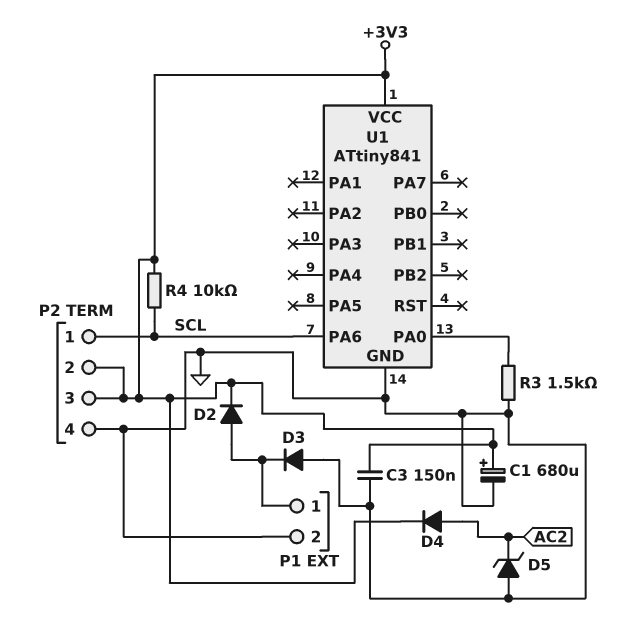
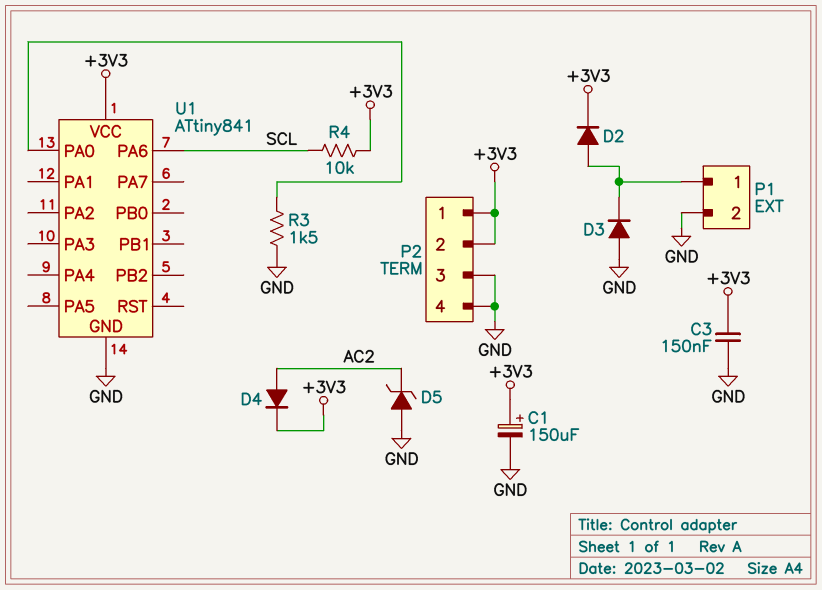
C1: 680uF (plus +3V3, minus GND) -> 150uF (plus +3V3, minus GND)
P2 pin 1: SCL -> +3V3
P2 pin 3: +3V3 -> GND

